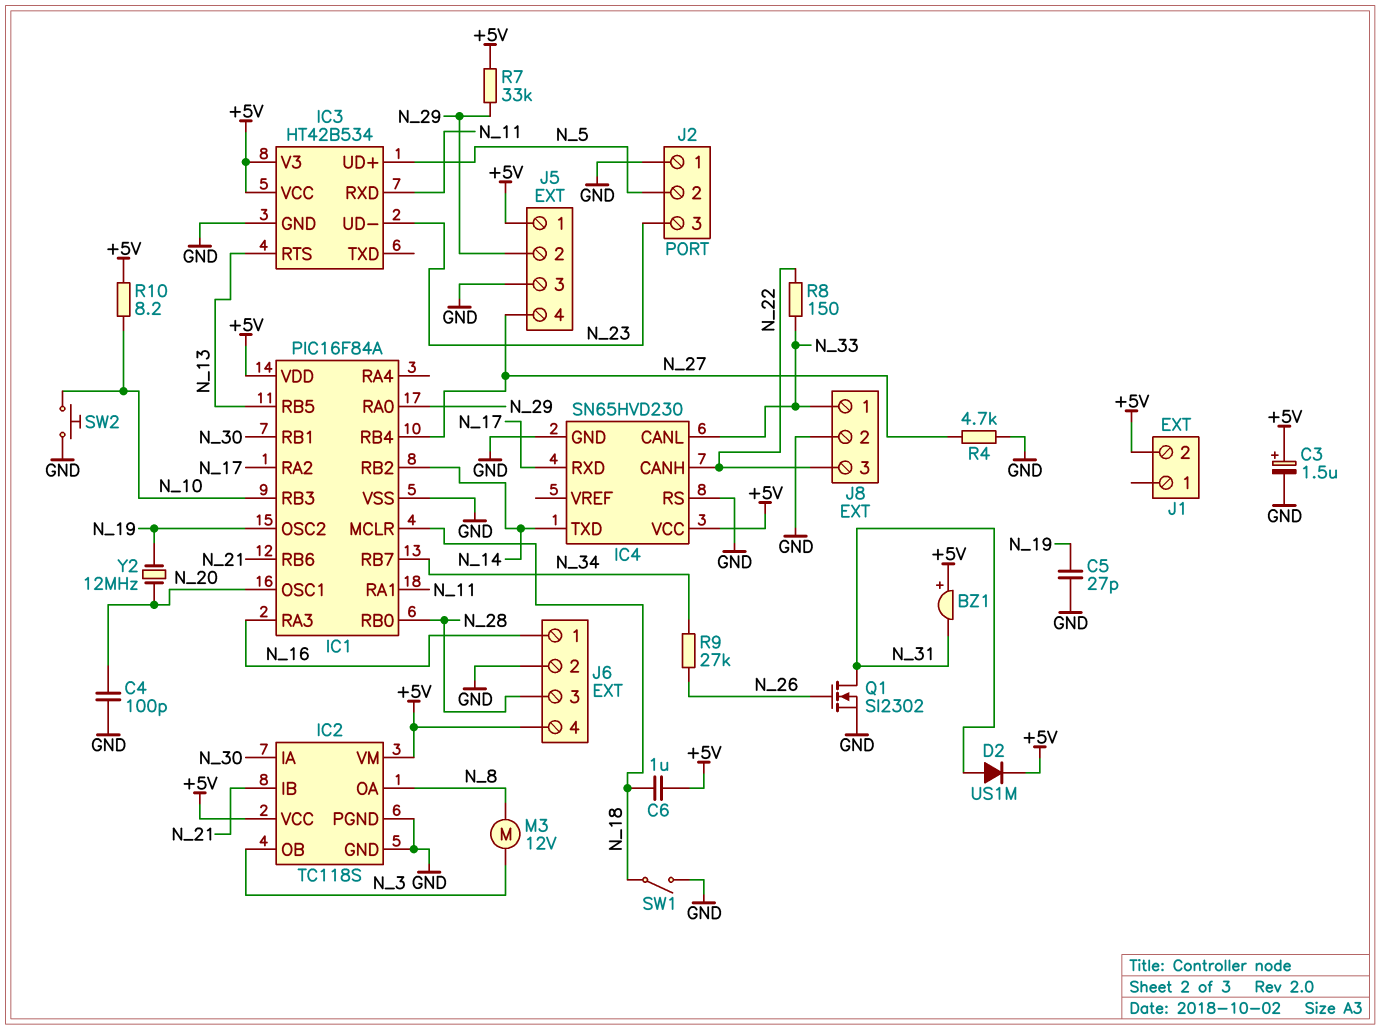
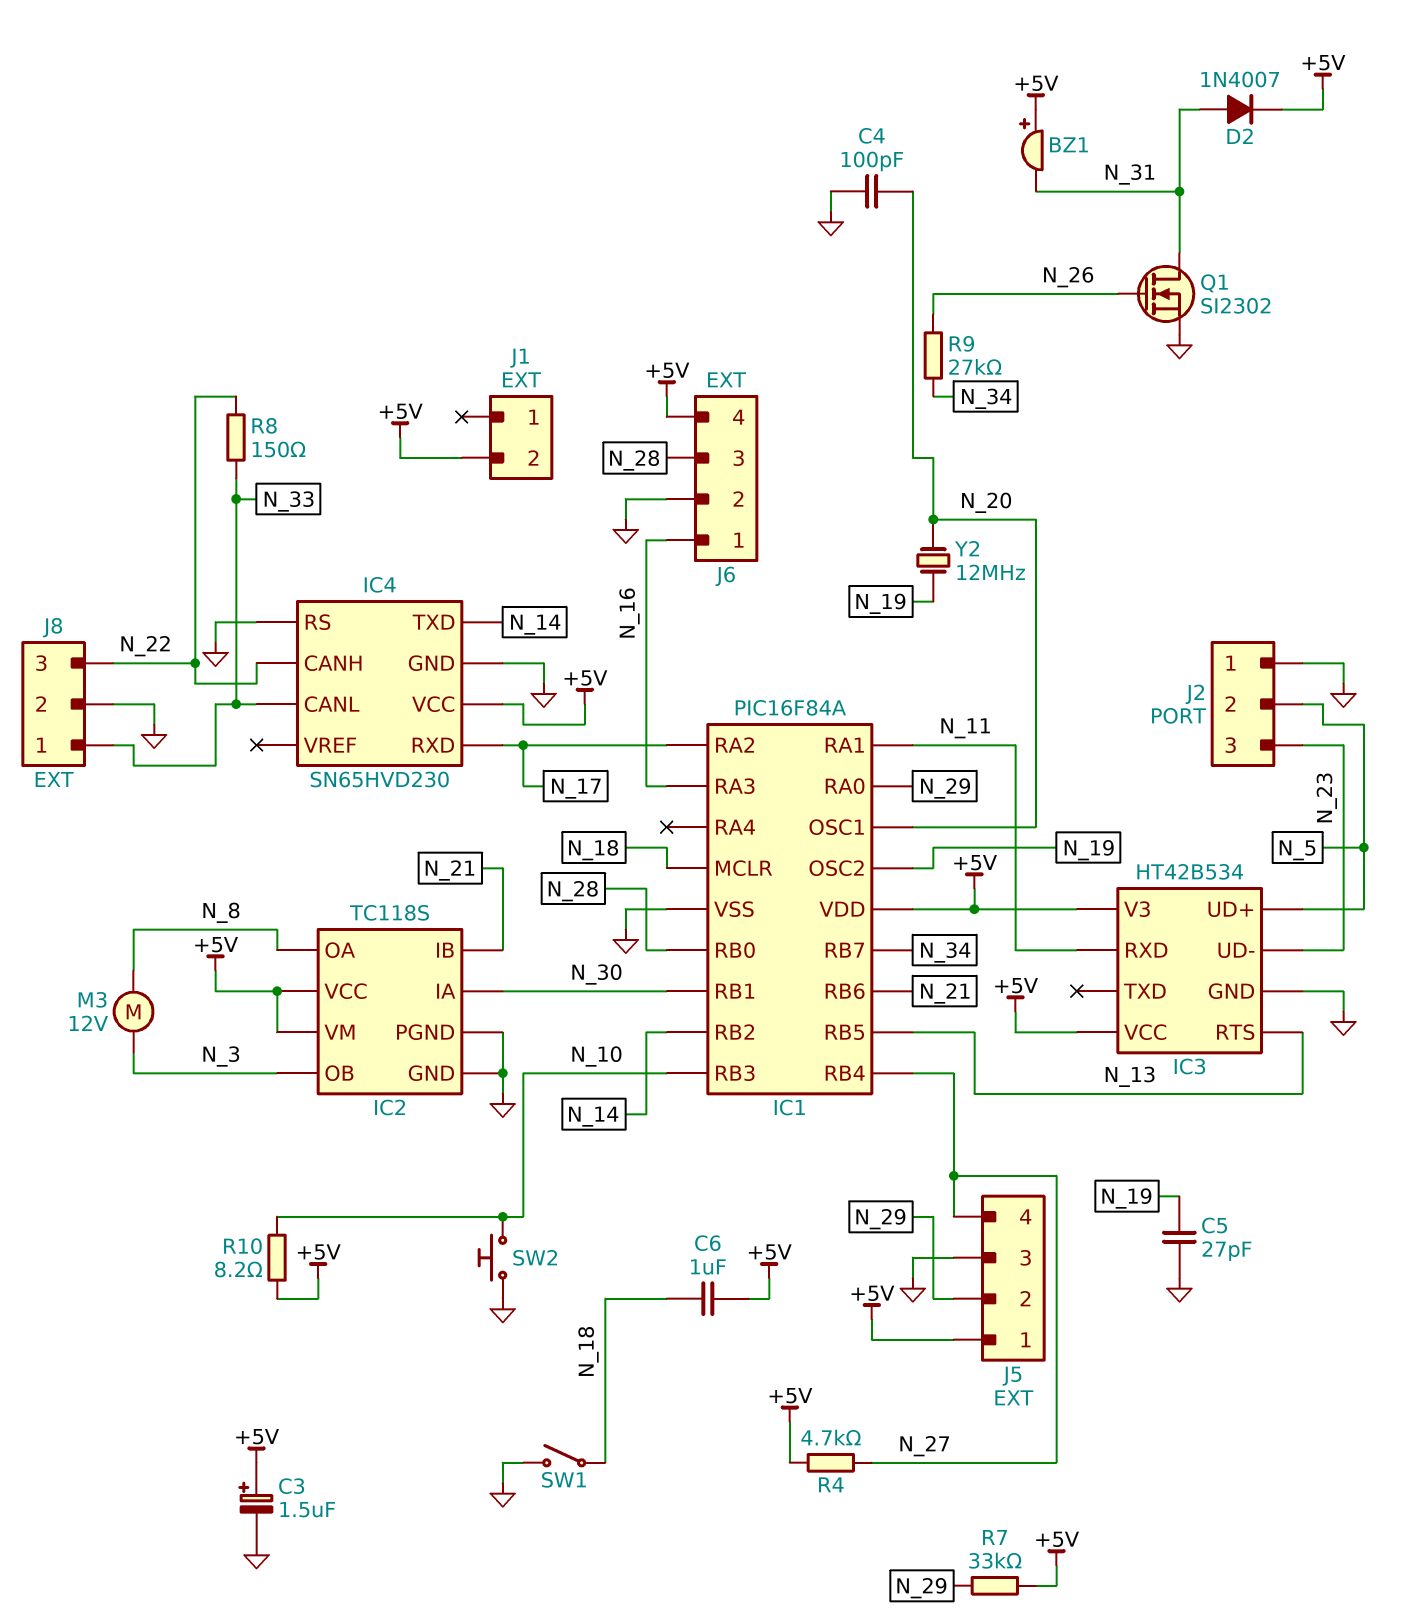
D2: diode US1M (A N_31, K +5V) -> diode 1N4007 (A N_31, K +5V)
R4: 4.7k (GND, N_27) -> 4.7k (+5V, N_27)

